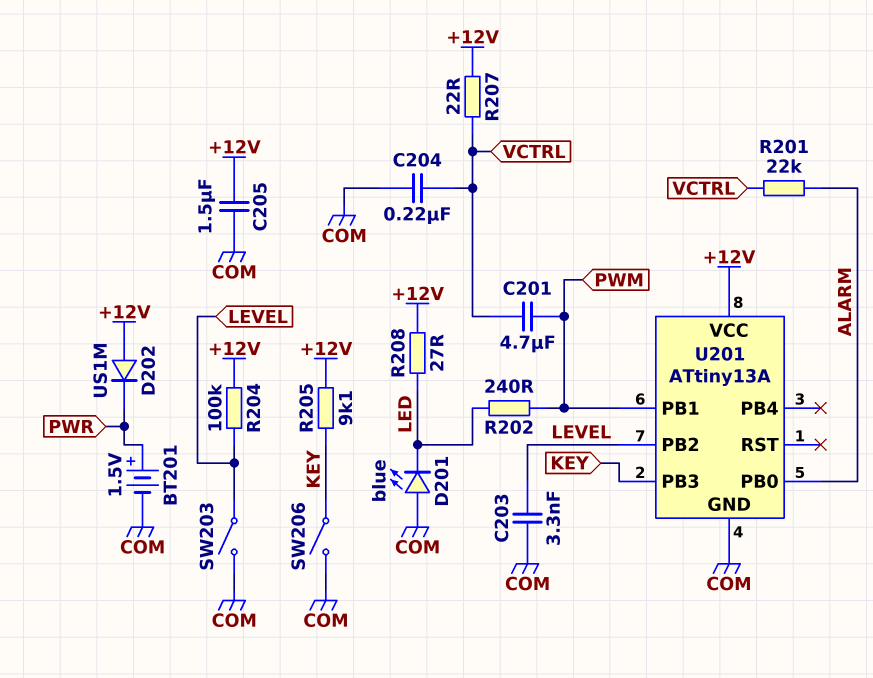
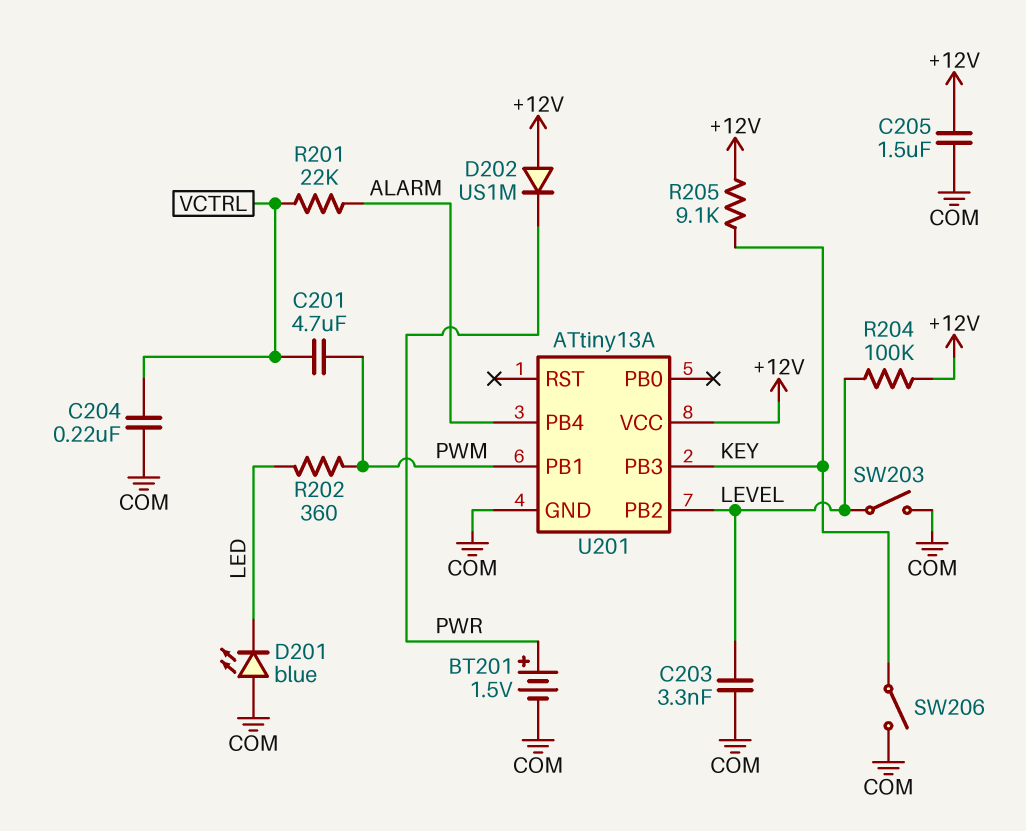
R202: 240 (LED, PWM) -> 360 (LED, PWM)
R207: 22 (+12V, VCTRL) -> none
R208: 27 (+12V, LED) -> none
U201 pin PB0: ALARM -> none
U201 pin PB4: none -> ALARM

